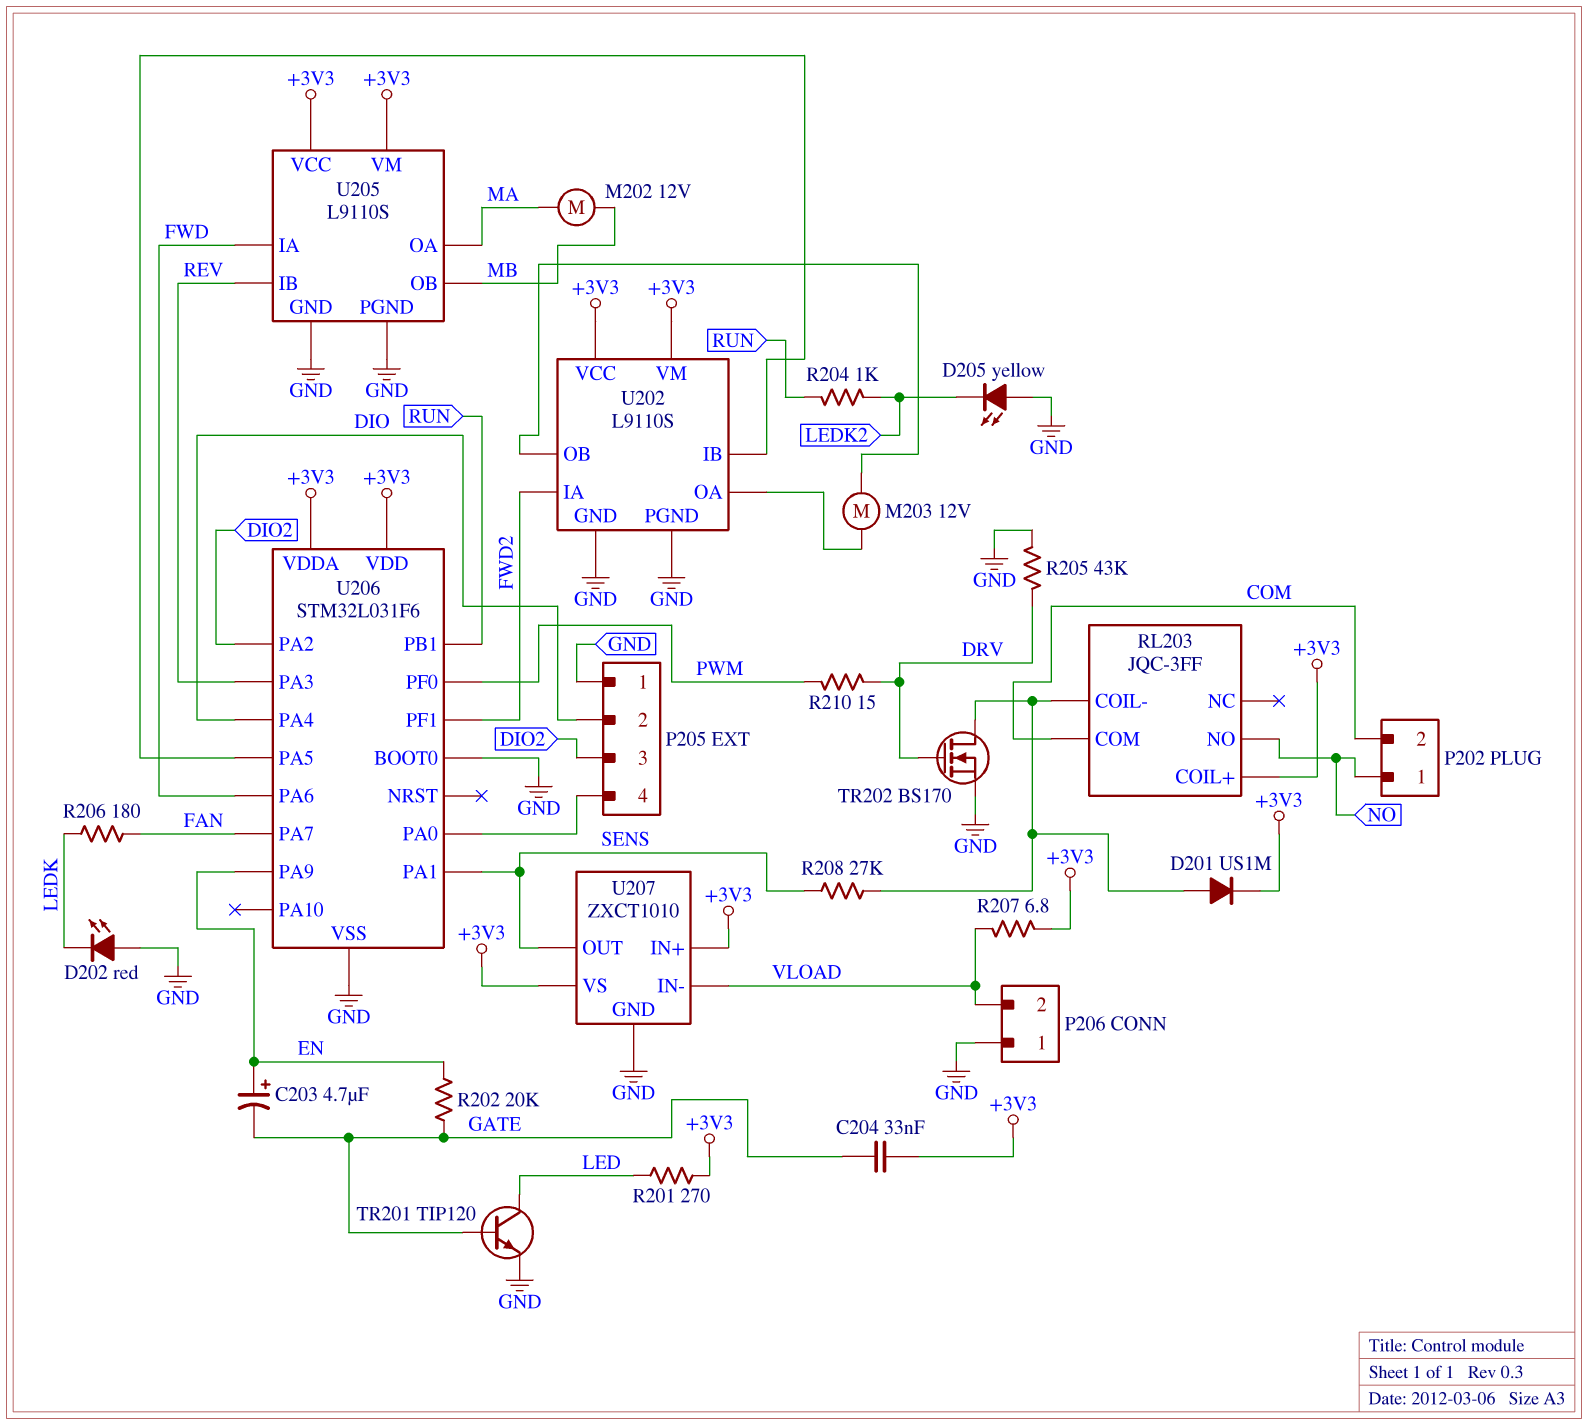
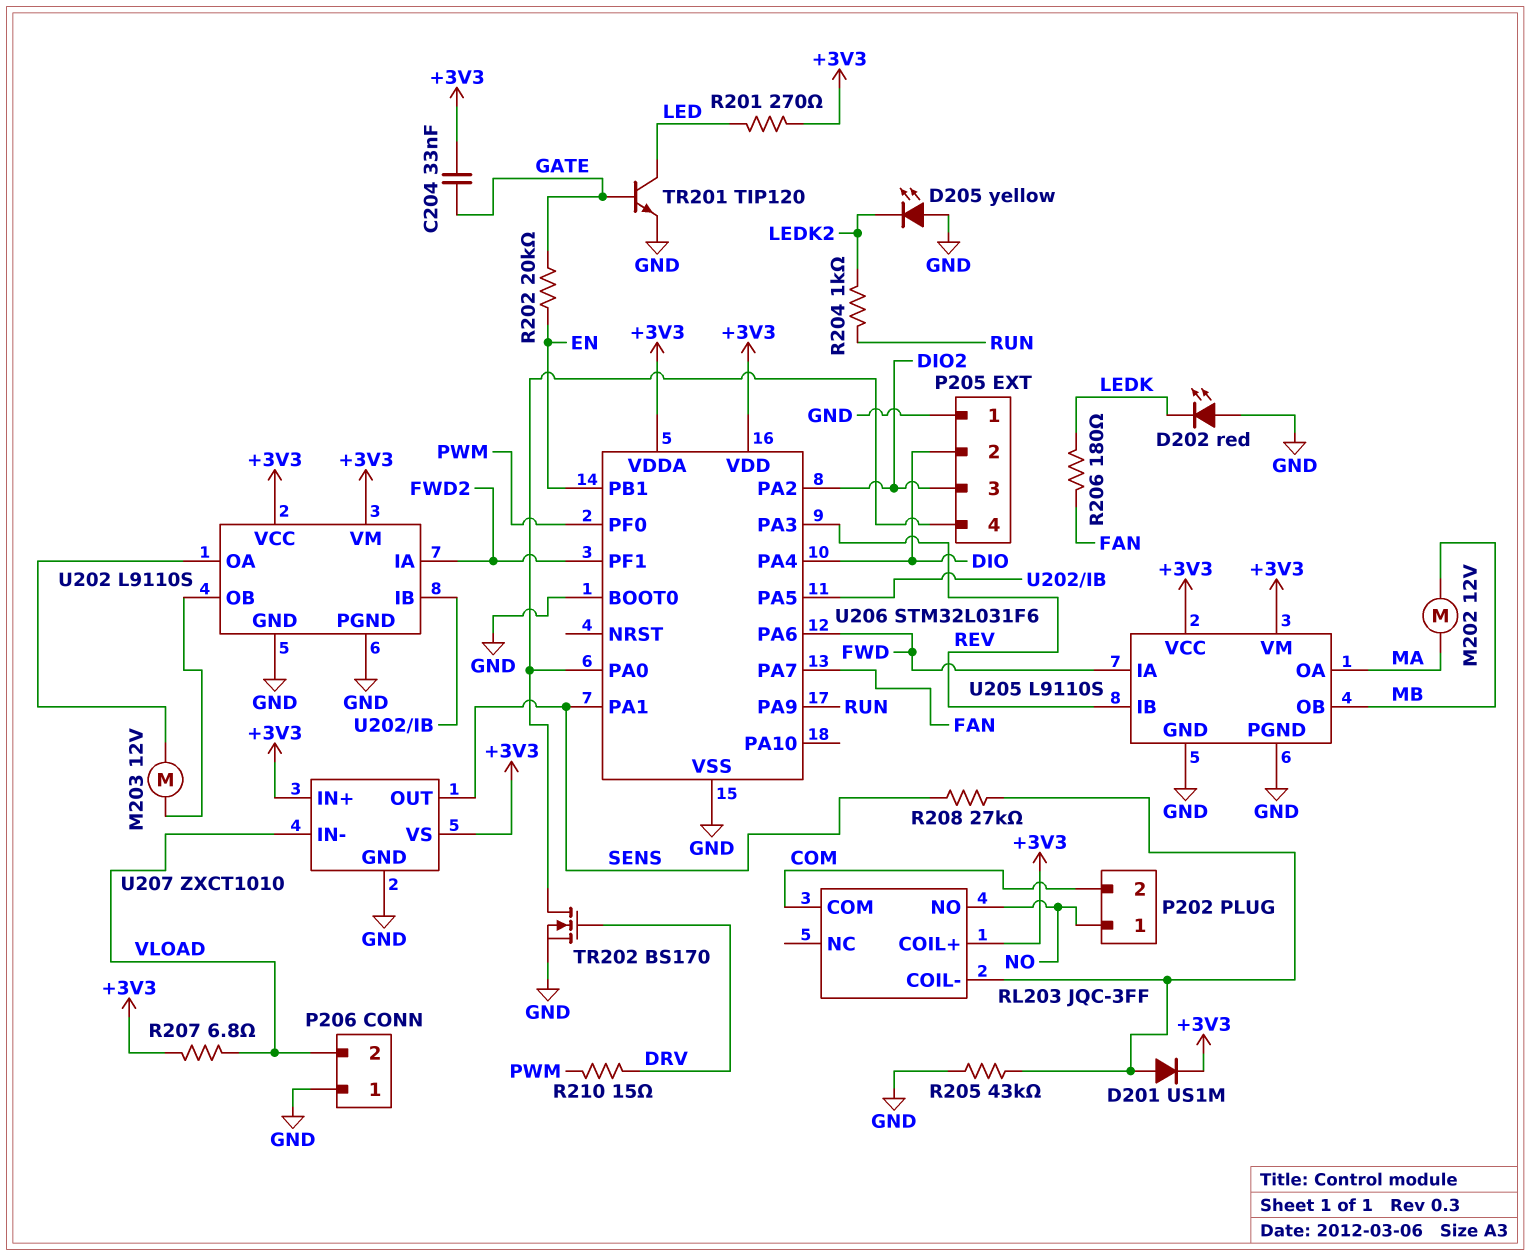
C203: 4.7uF (plus EN, minus GATE) -> none
R205: 43k (DRV, GND) -> 43k (GND, RL203/COIL-)
TR202: NMOS BS170 (G DRV, D RL203/COIL-, S GND) -> NMOS BS170 (G DRV, D P205/4, S GND)
U206 pin PA9: EN -> RUN
U206 pin PB1: RUN -> EN

